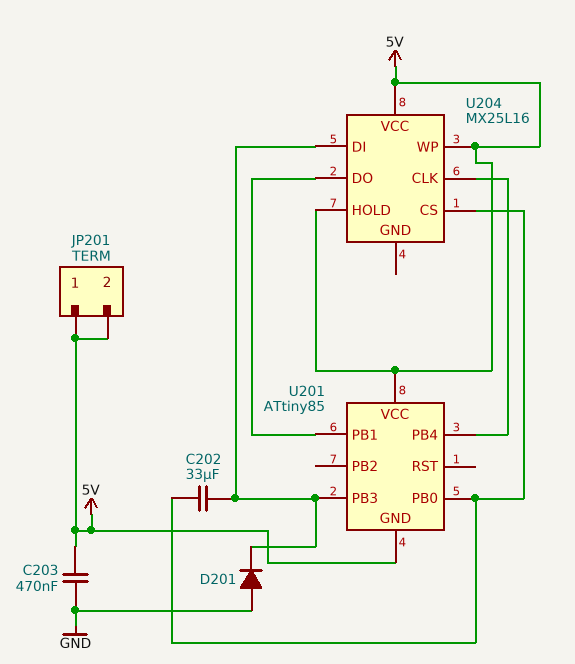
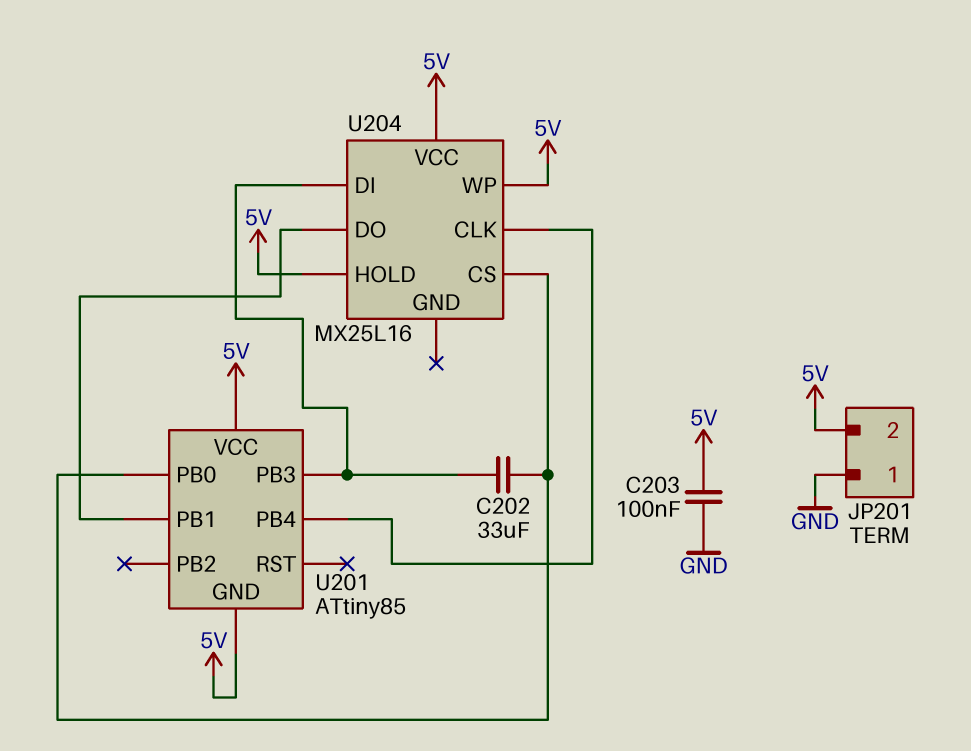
C203: 470nF (5V, GND) -> 100nF (5V, GND)
D201: diode (A GND, K U201/PB3) -> none
JP201 pin 1: 5V -> GND

